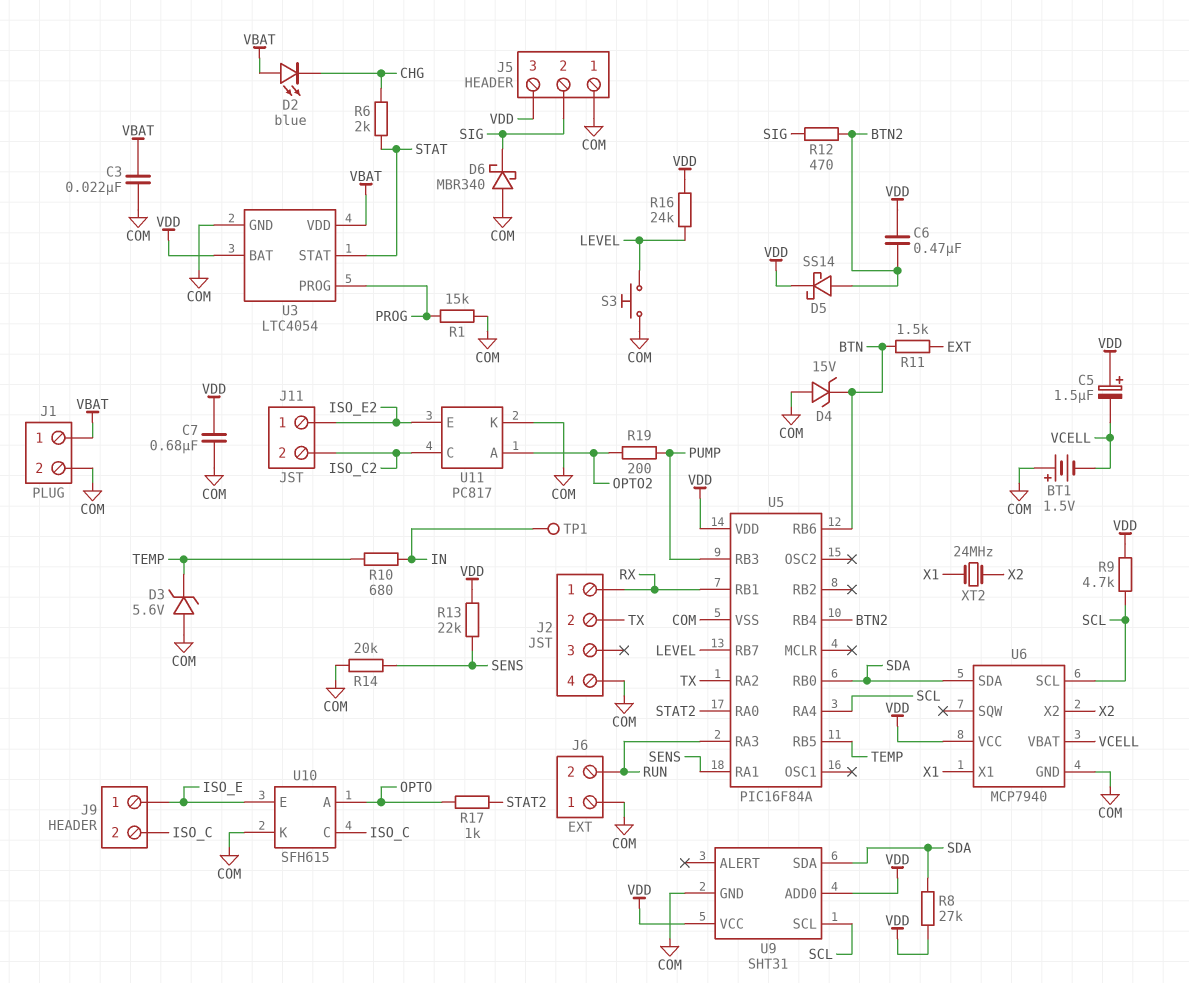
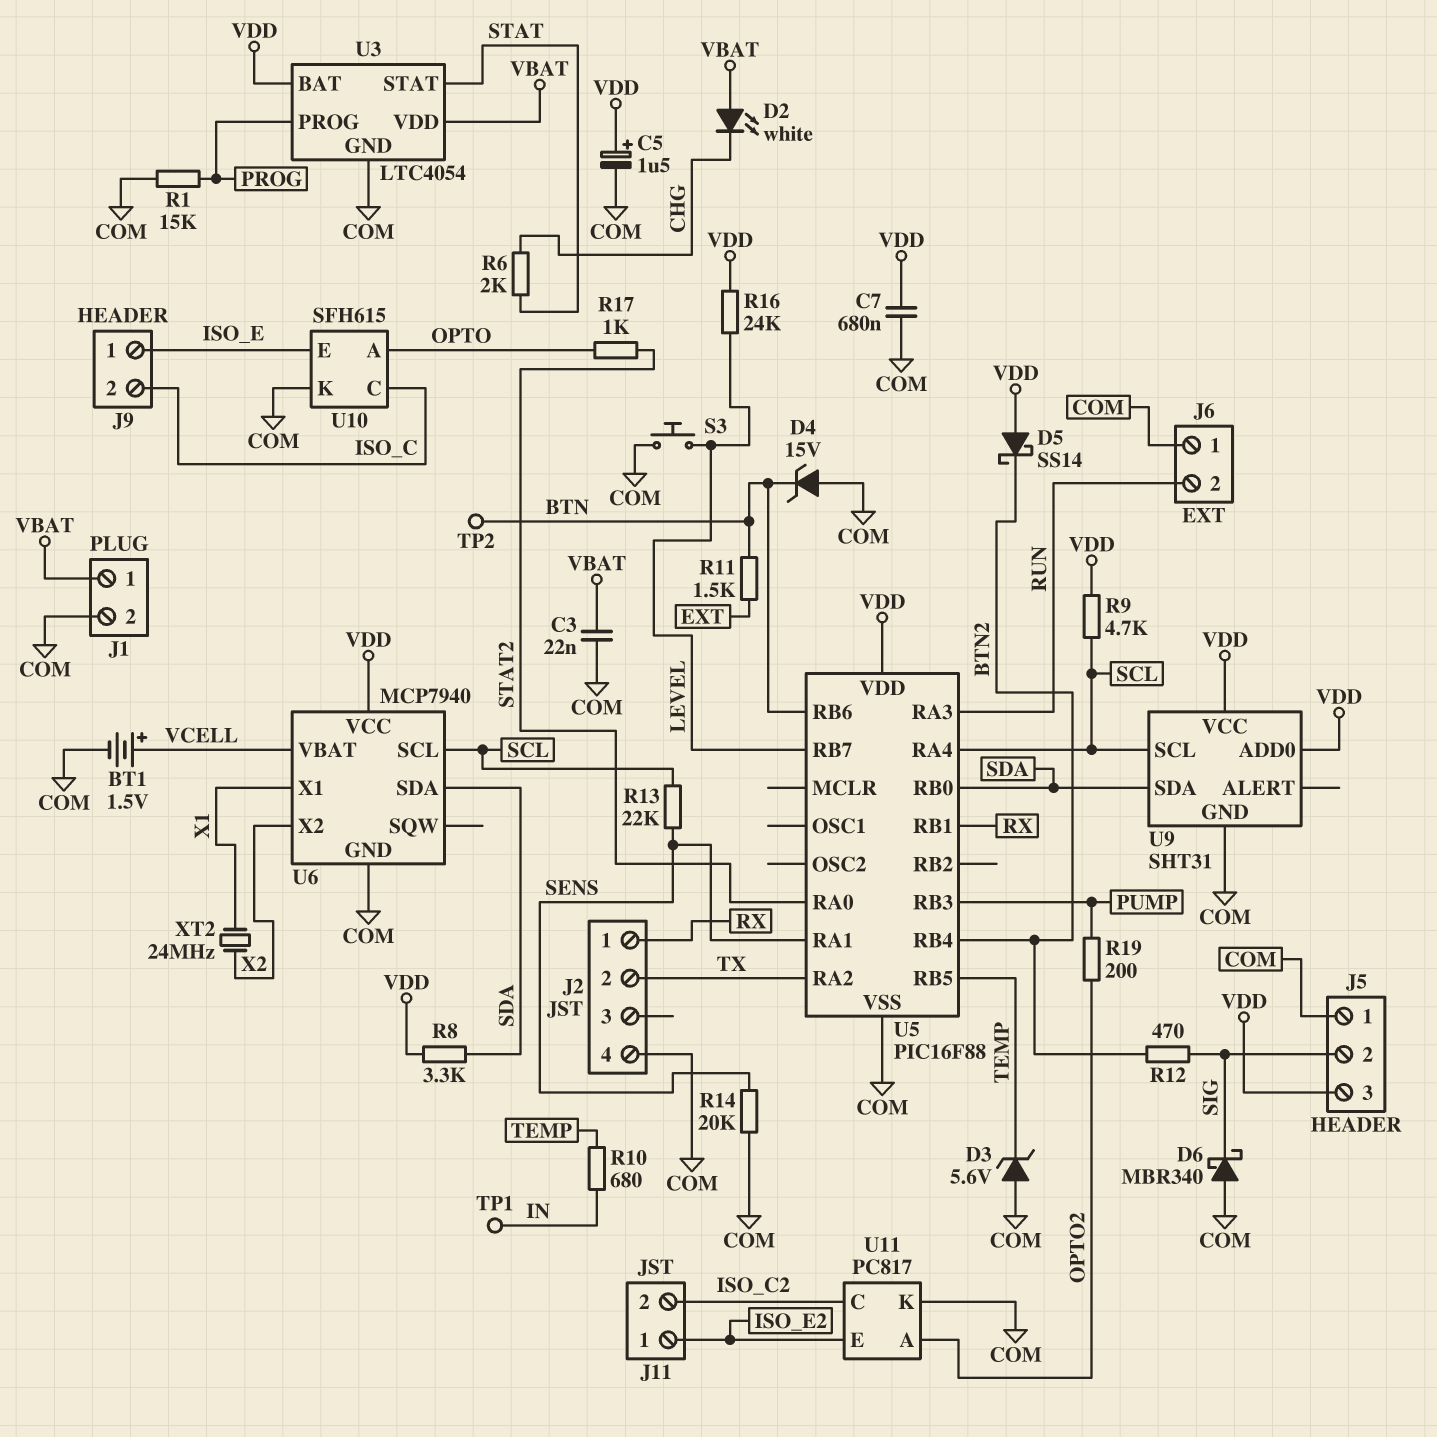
BT1: 1.5V (plus COM, minus VCELL) -> 1.5V (plus VCELL, minus COM)
C5: 1.5uF (plus VDD, minus VCELL) -> 1.5uF (plus VDD, minus COM)
C6: 470nF (BTN2, VDD) -> none
D2: LED blue (A VBAT, K CHG) -> LED white (A VBAT, K CHG)
D5: schottky SS14 (A BTN2, K VDD) -> schottky SS14 (A VDD, K BTN2)
R8: 27k (SDA, VDD) -> 3.3k (SDA, VDD)
R13: 22k (SENS, VDD) -> 22k (SCL, SENS)
TP2: none -> test point (BTN)
U5: PIC16F84A -> PIC16F88

